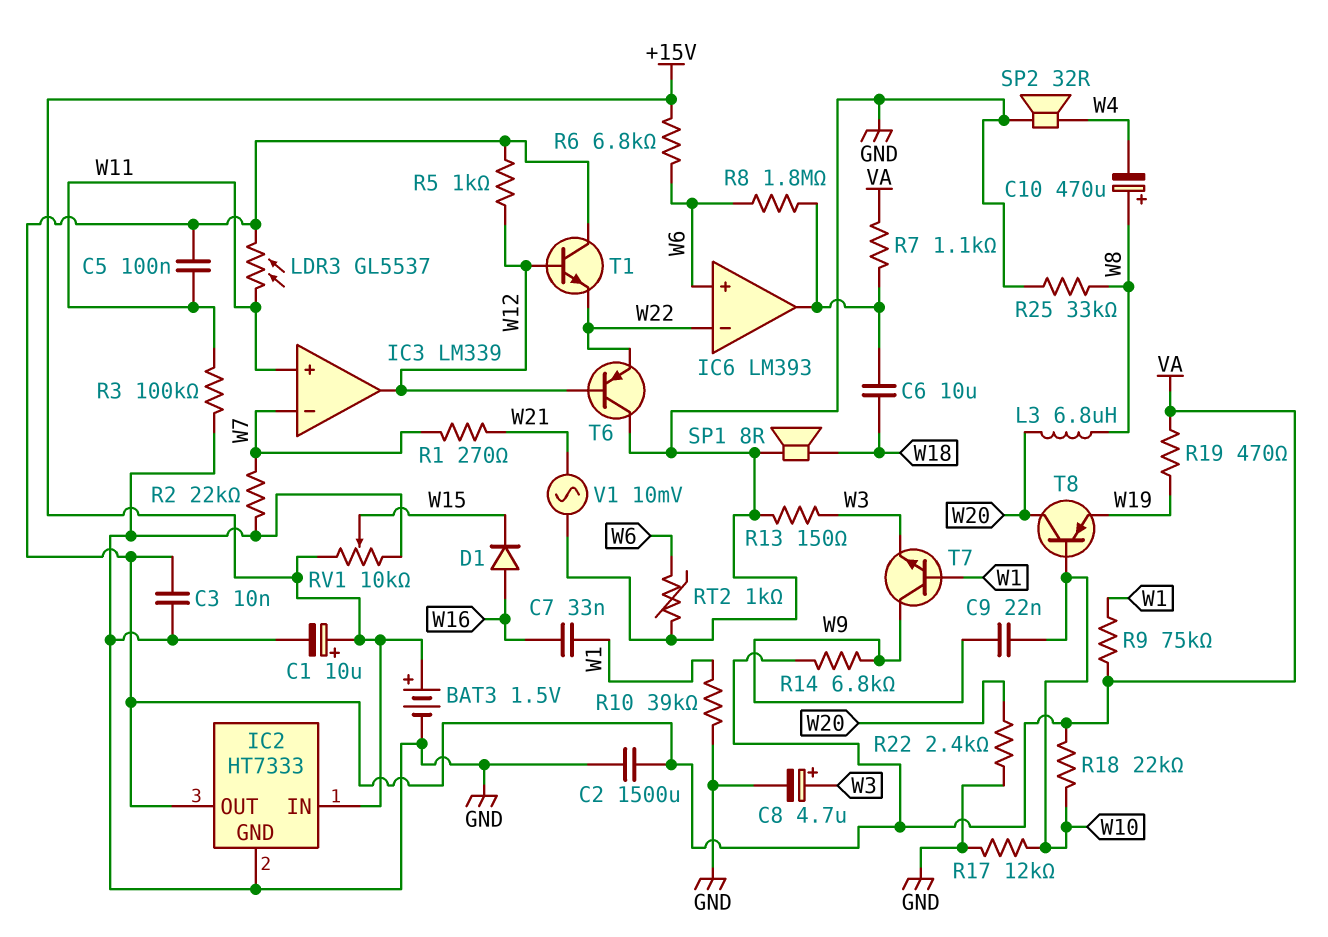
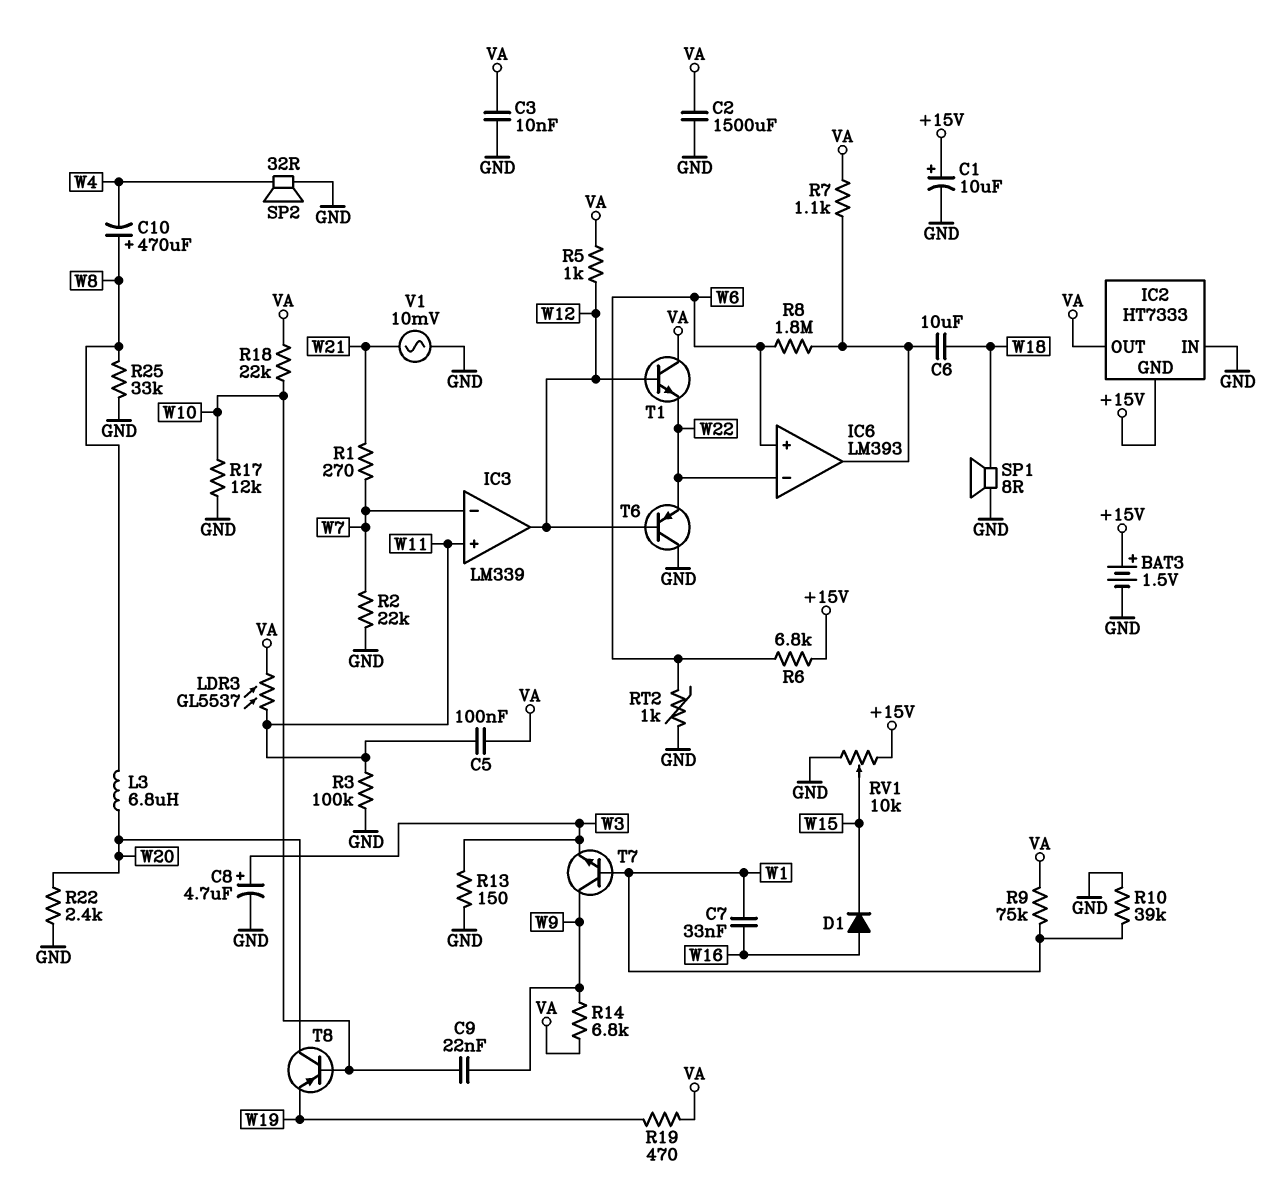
IC2 pin GND: GND -> +15V
IC2 pin IN: +15V -> GND

